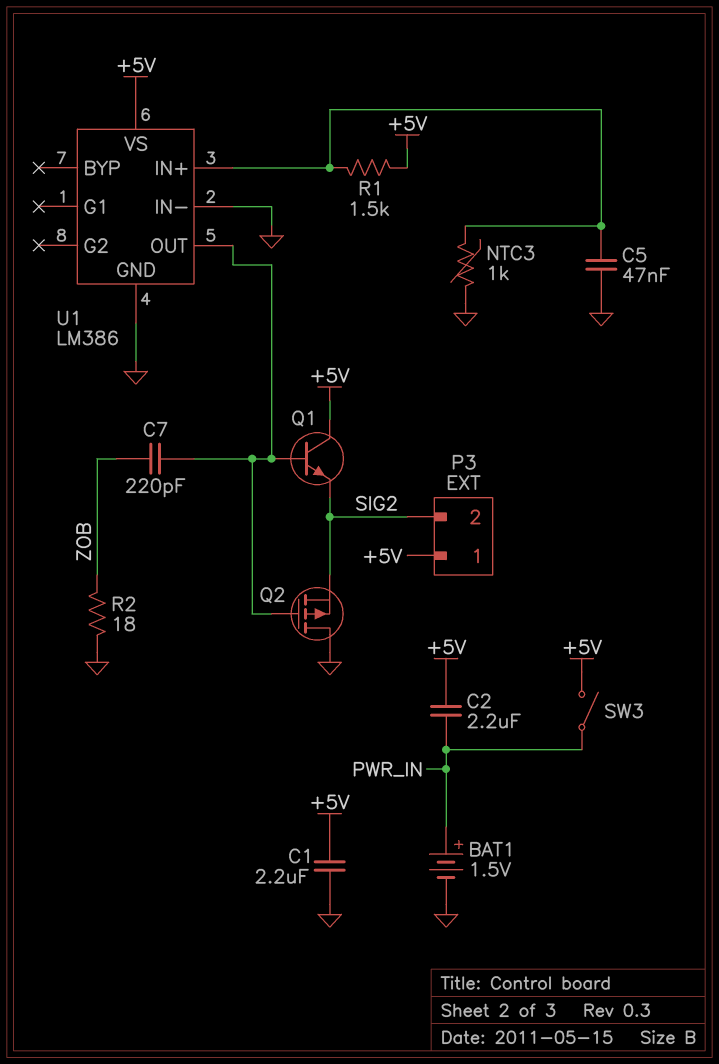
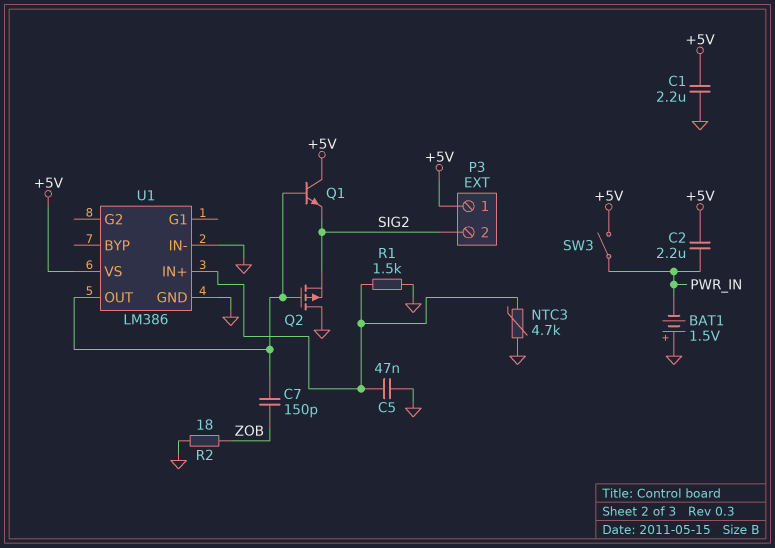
BAT1: 1.5V (plus PWR_IN, minus GND) -> 1.5V (plus GND, minus PWR_IN)
C7: 220pF (U1/OUT, ZOB) -> 150pF (U1/OUT, ZOB)
NTC3: 1k (GND, U1/IN+) -> 4.7k (GND, U1/IN+)
R1: 1.5k (+5V, U1/IN+) -> 1.5k (GND, U1/IN+)

